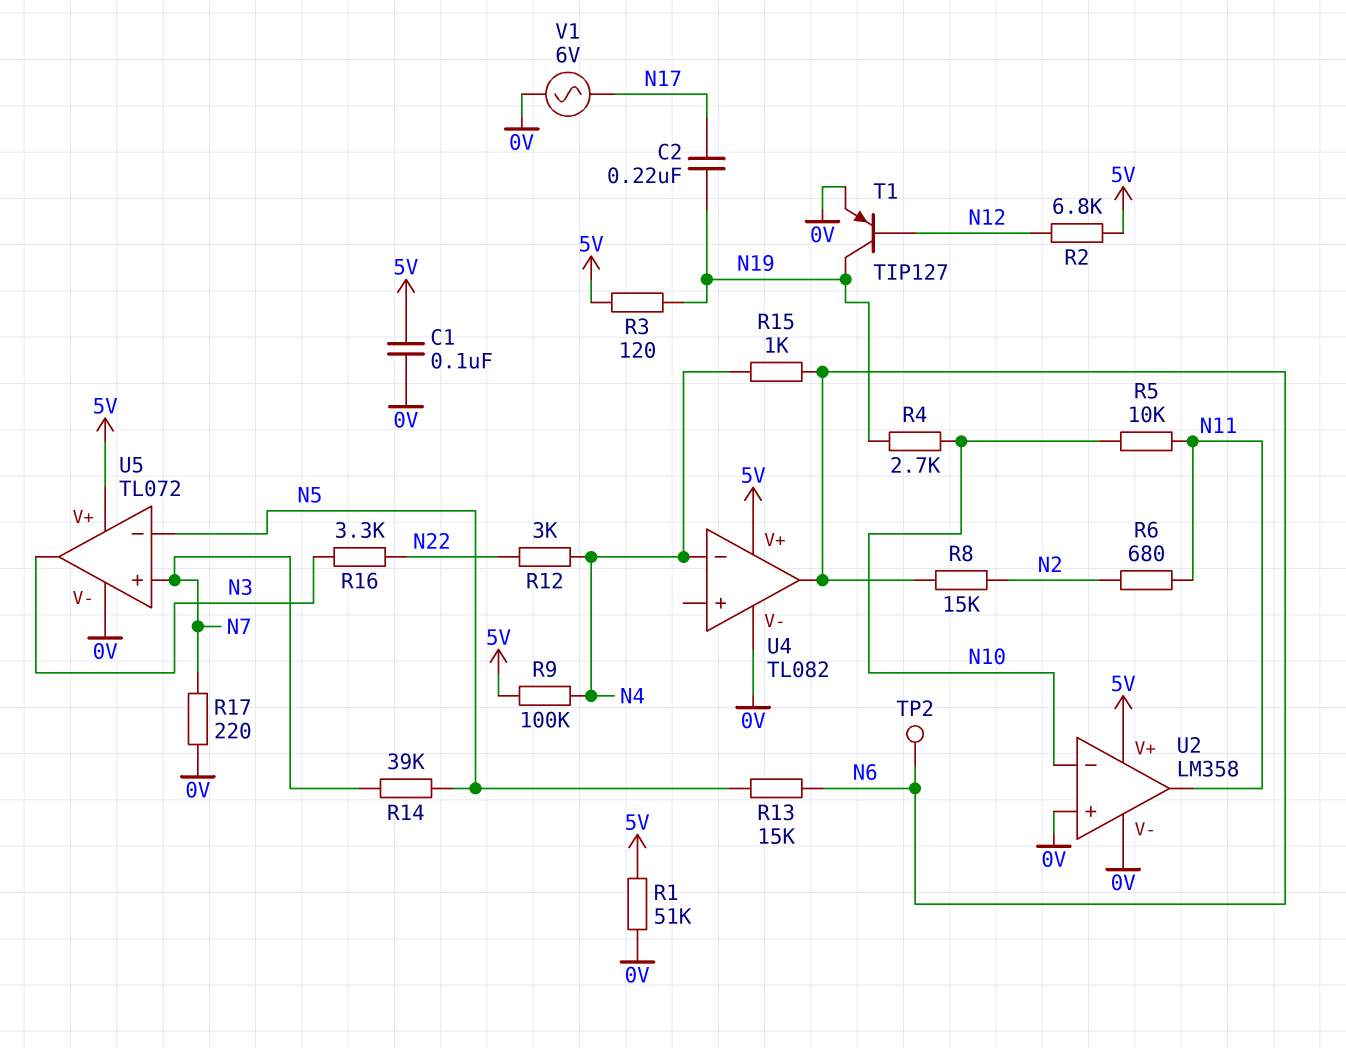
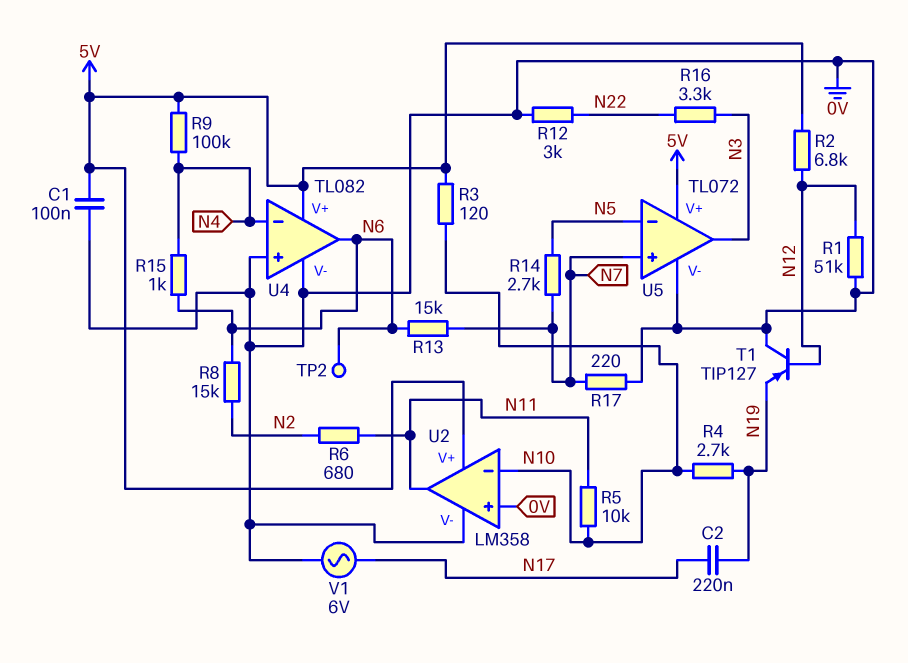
R1: 51k (0V, 5V) -> 51k (0V, N12)
R3: 120 (5V, N19) -> 120 (5V, N10)
R12: 3k (N4, N22) -> 3k (0V, N22)
R13: 15k (N5, N6) -> 15k (N6, N7)
R14: 39k (N5, N7) -> 2.7k (N5, N7)
T1: PNP TIP127 (B N12, C N19, E 0V) -> PNP TIP127 (B N12, C 0V, E N19)
U4 pin in+: none -> 0V

